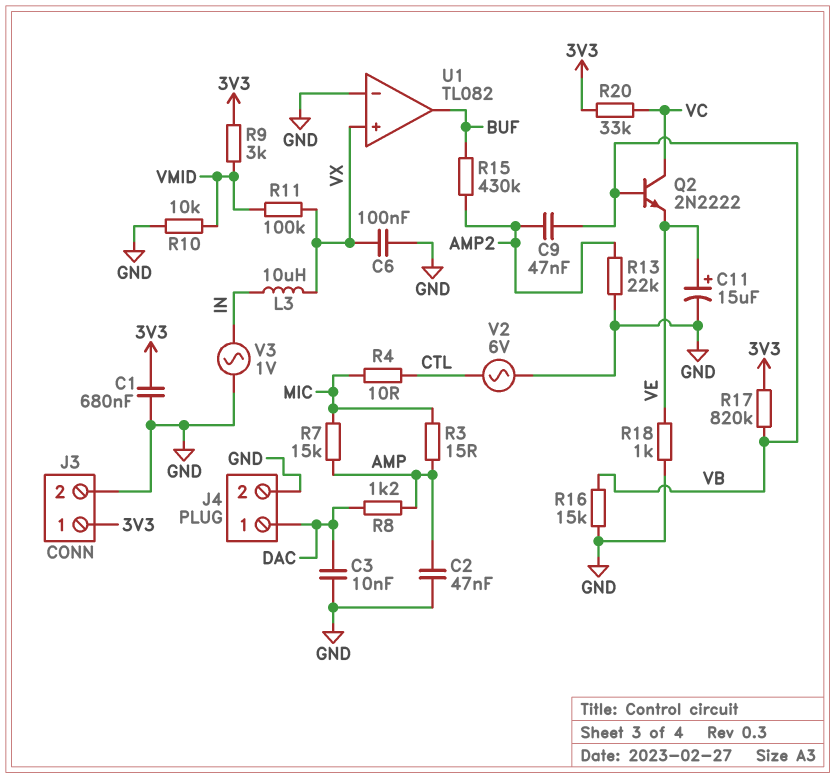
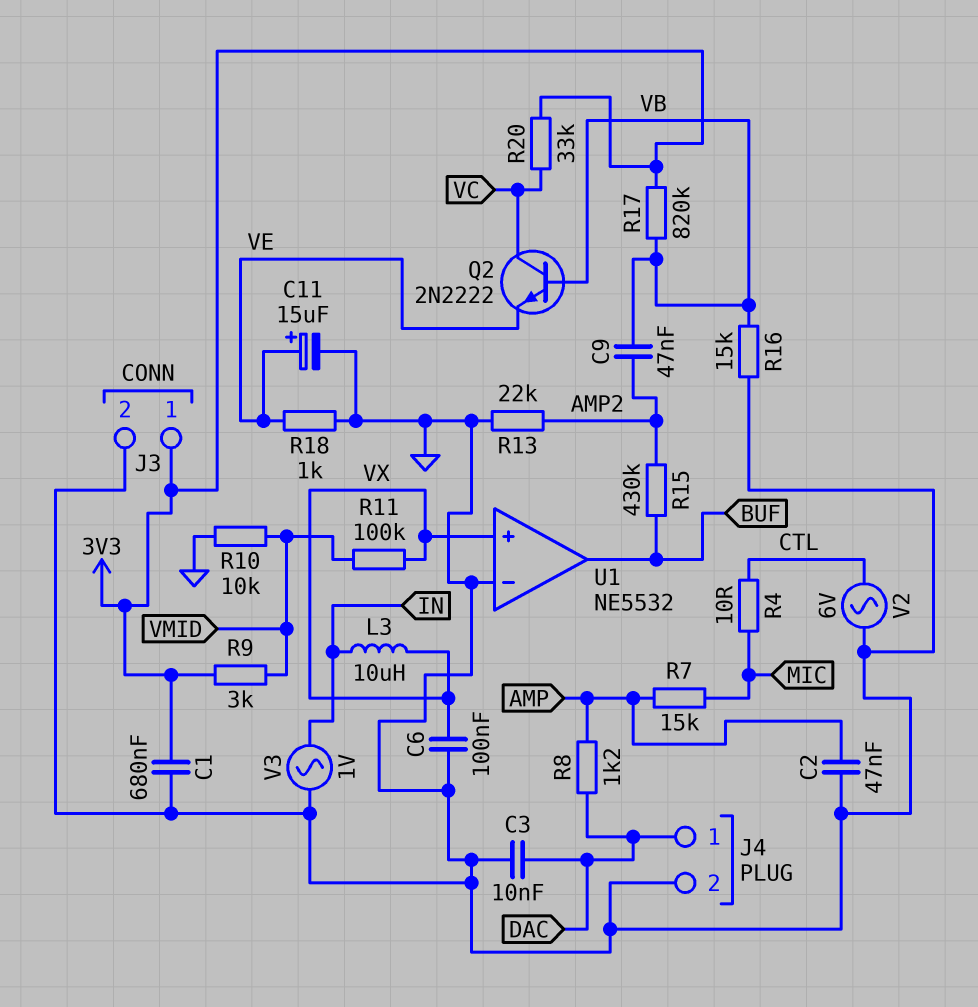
R3: 15 (AMP, MIC) -> none
U1: TL082 -> NE5532

